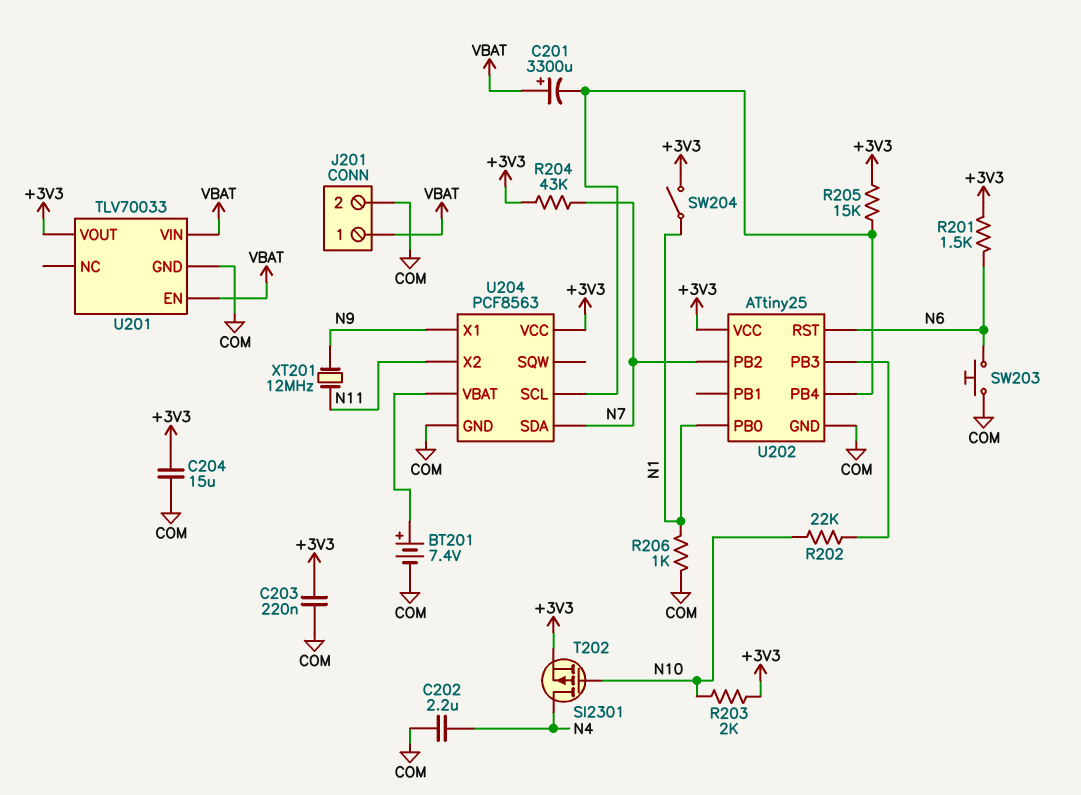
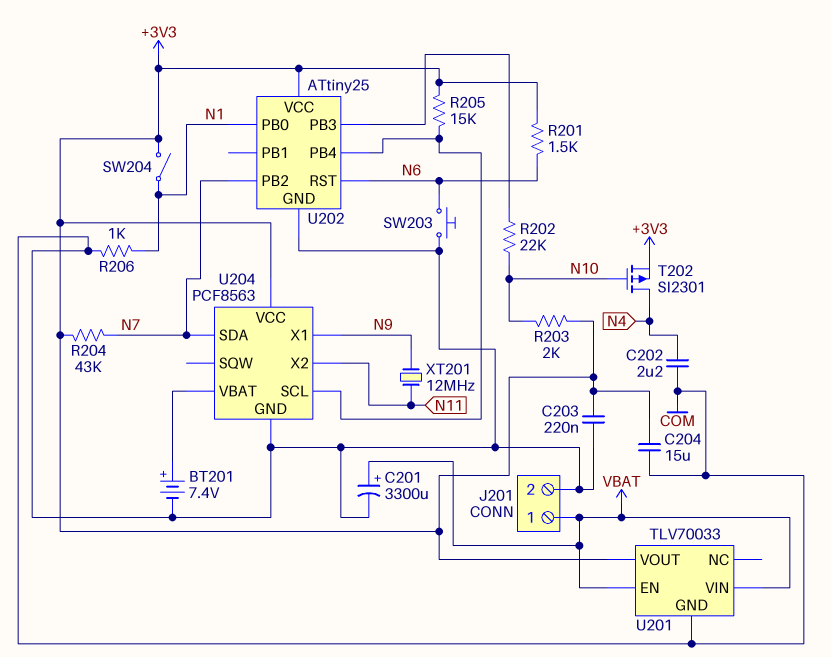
C201: 3300uF (plus VBAT, minus U202/PB4) -> 3300uF (plus VBAT, minus COM)

